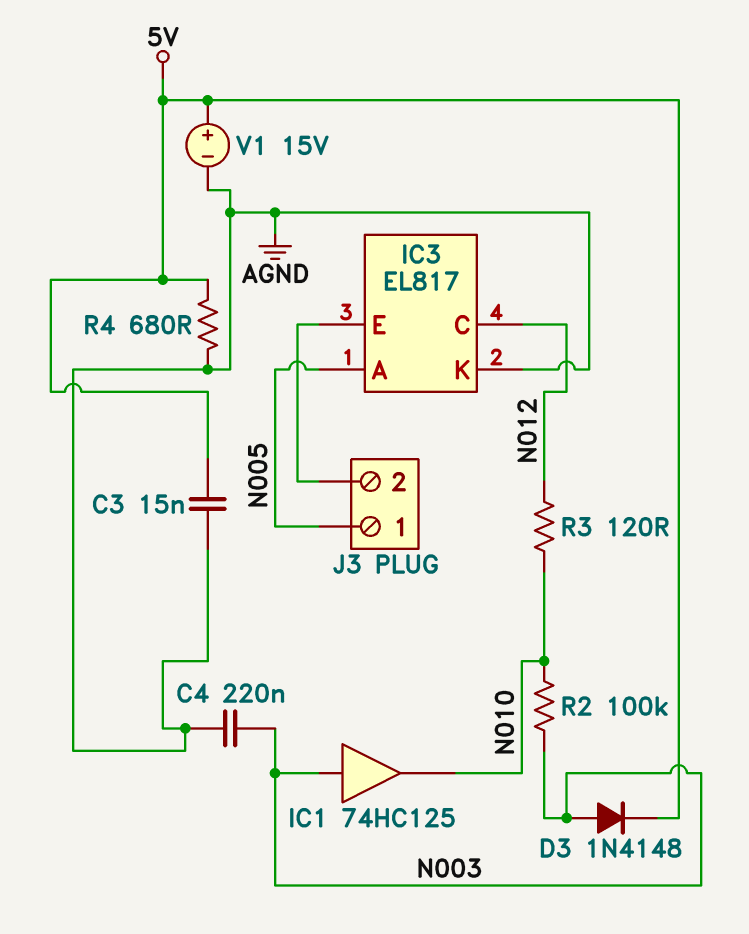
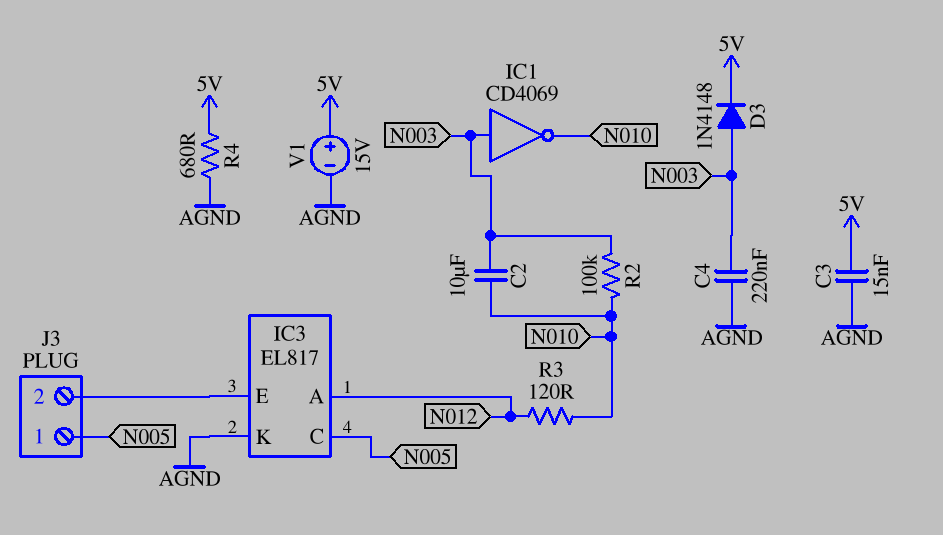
C2: none -> 10uF (N003, N010)
IC1: buffer 74HC125 (in N003, out N010) -> NOT CD4069 (in N003, out N010)
IC3 pin A: N005 -> N012
IC3 pin C: N012 -> N005

